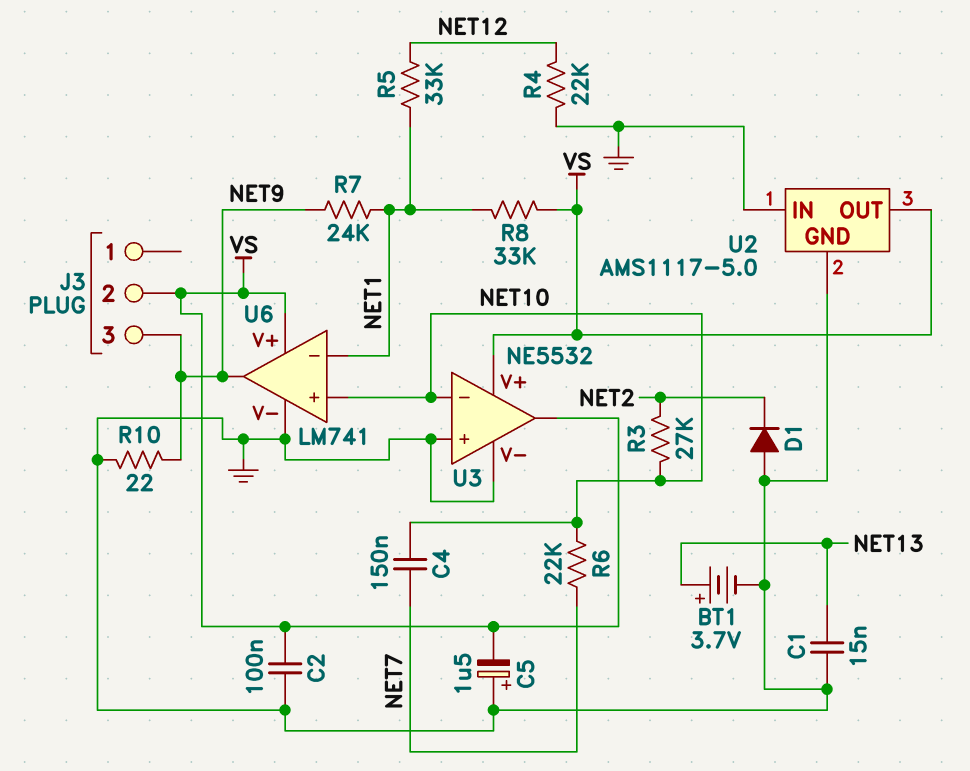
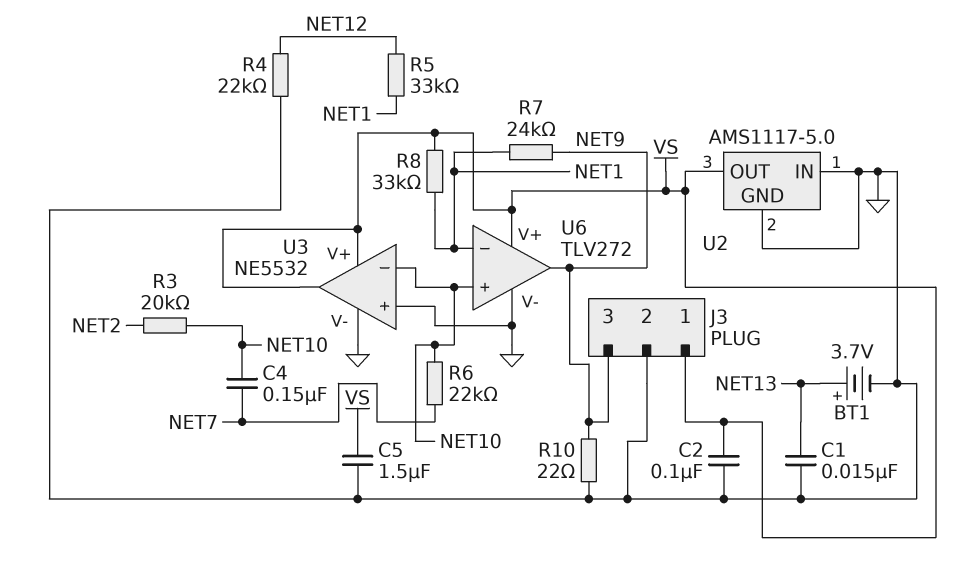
C5: 1.5uF (plus GND, minus VS) -> 1.5uF (GND, VS)
D1: diode (A GND, K NET2) -> none
J3 pin 1: none -> VS
J3 pin 2: VS -> GND
R3: 27k (NET2, NET10) -> 20k (NET2, NET10)
U6: LM741 -> TLV272

